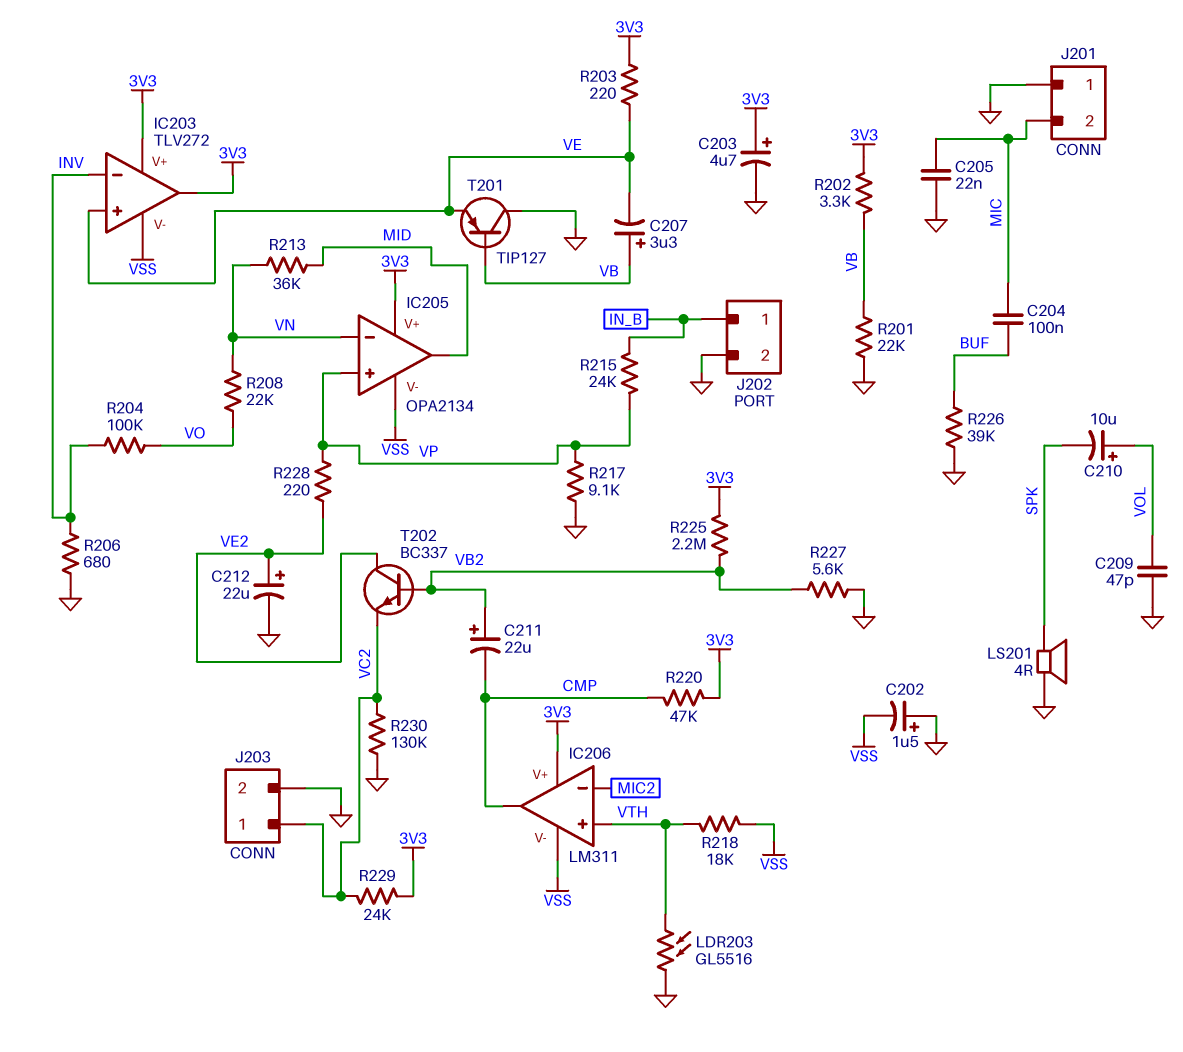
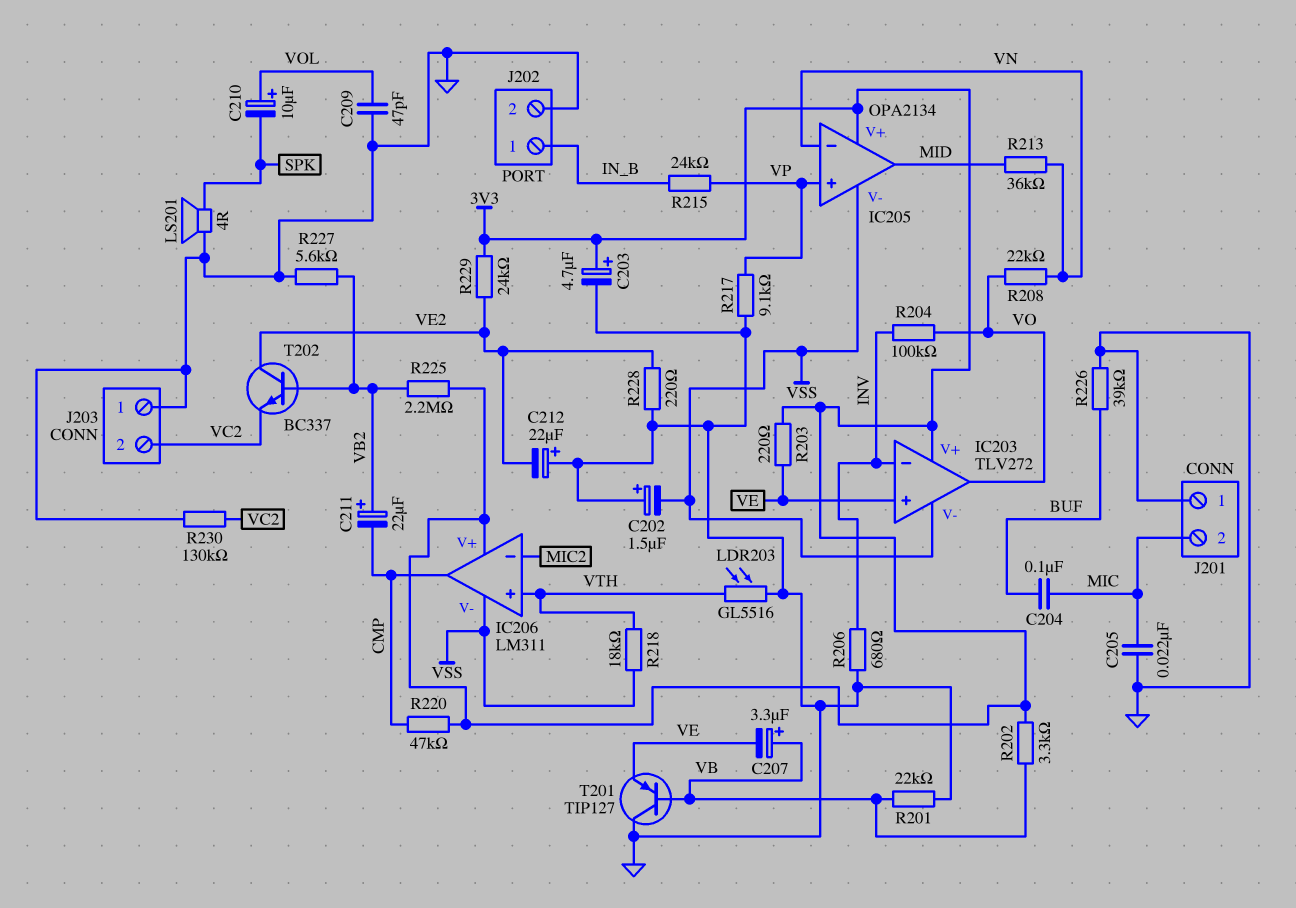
C212: 22uF (plus VE2, minus GND) -> 22uF (plus GND, minus VE2)
IC203 pin out: 3V3 -> VO
J203 pin 1: VC2 -> GND
J203 pin 2: GND -> VC2
R228: 220 (VE2, VP) -> 220 (GND, VE2)
R229: 24k (3V3, VC2) -> 24k (3V3, VE2)

